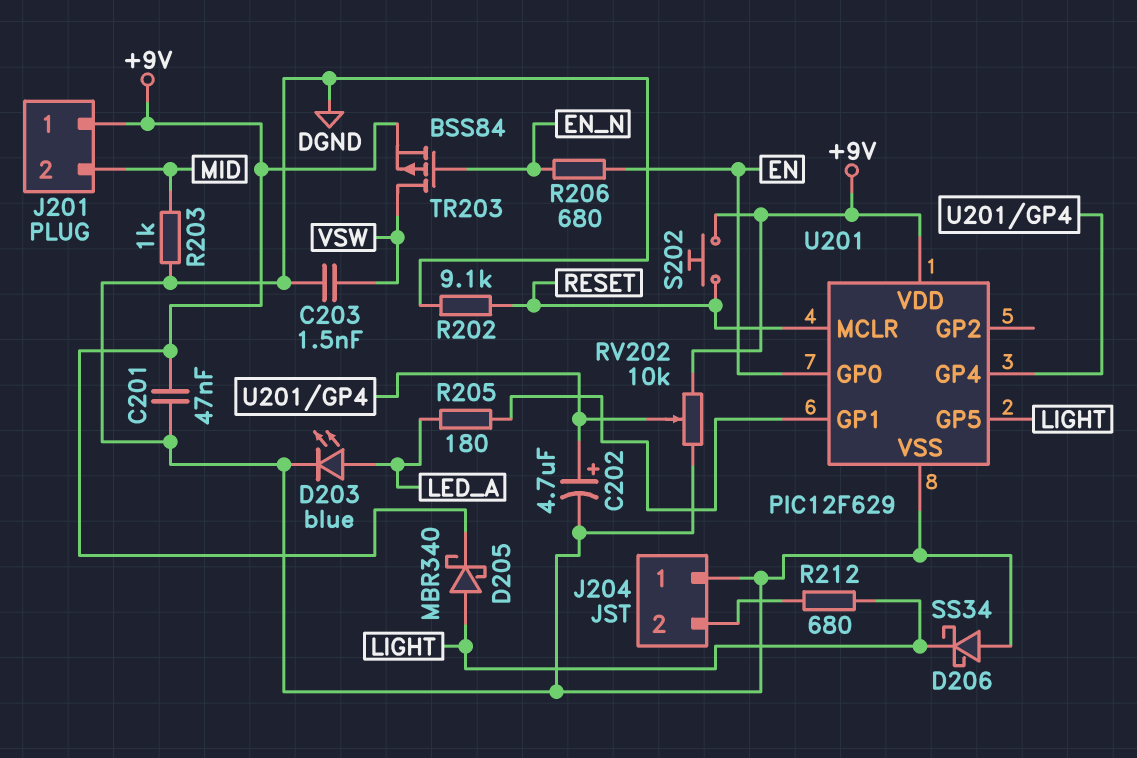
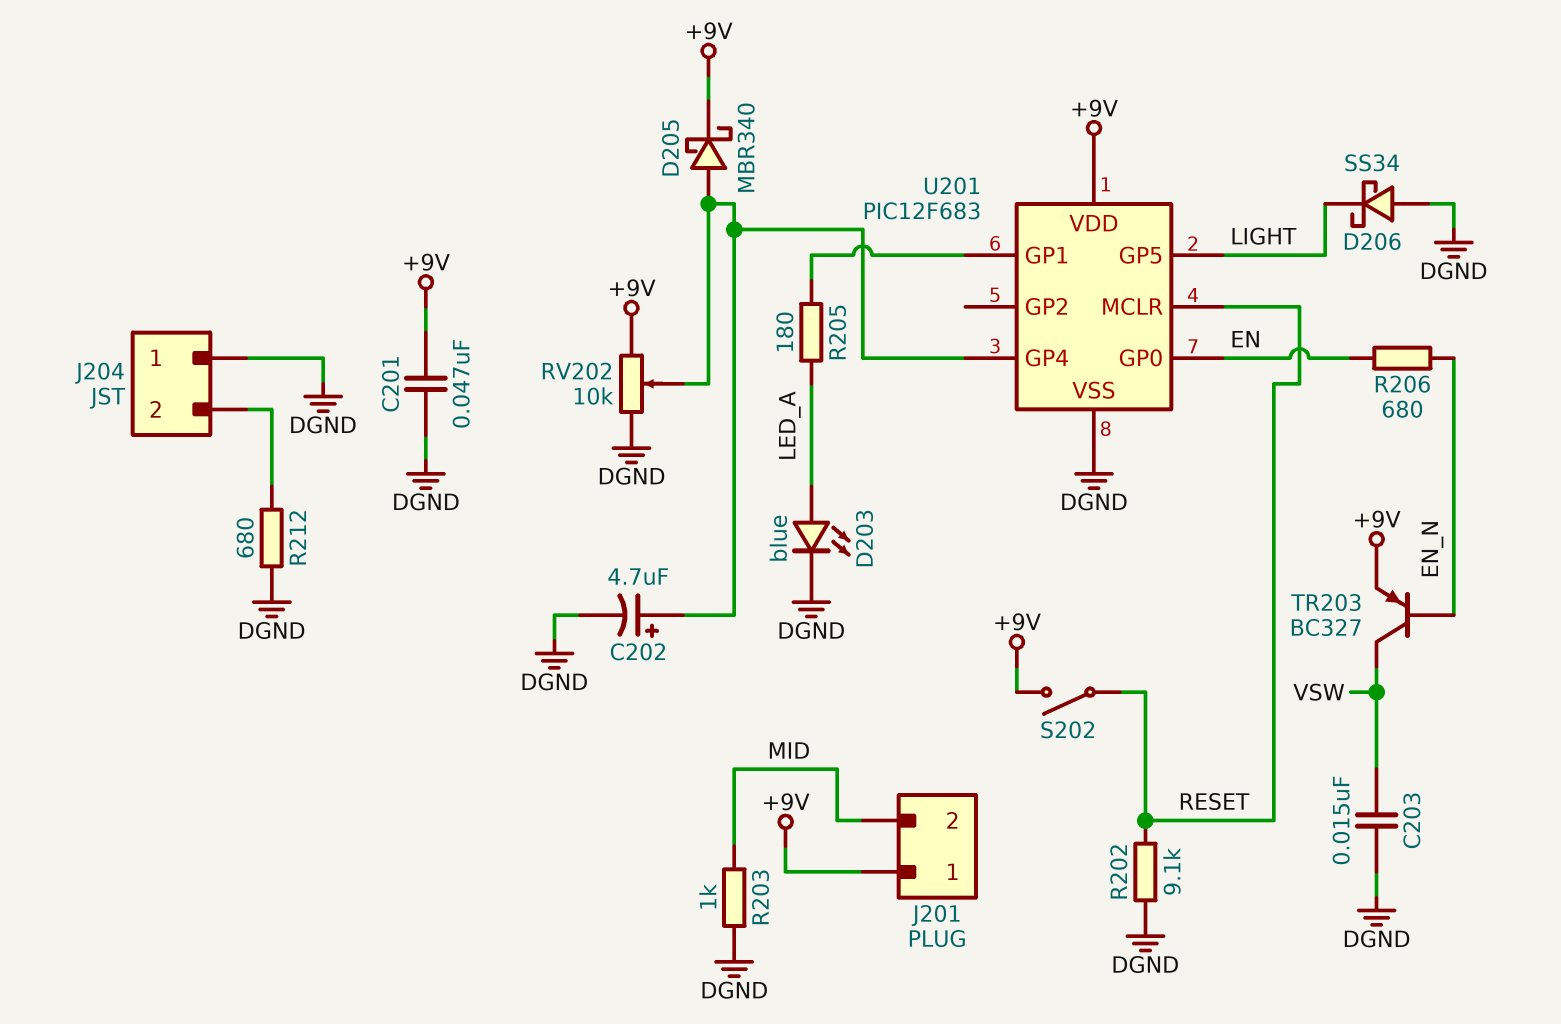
C203: 1.5nF (DGND, VSW) -> 15nF (DGND, VSW)
D205: schottky MBR340 (A LIGHT, K +9V) -> schottky MBR340 (A U201/GP4, K +9V)
R212: 680 (J204/2, LIGHT) -> 680 (DGND, J204/2)
S202: button (+9V, RESET) -> switch (+9V, RESET)
TR203: PMOS BSS84 (G EN_N, D VSW, S +9V) -> PNP BC327 (B EN_N, C VSW, E +9V)
U201: PIC12F629 -> PIC12F683

